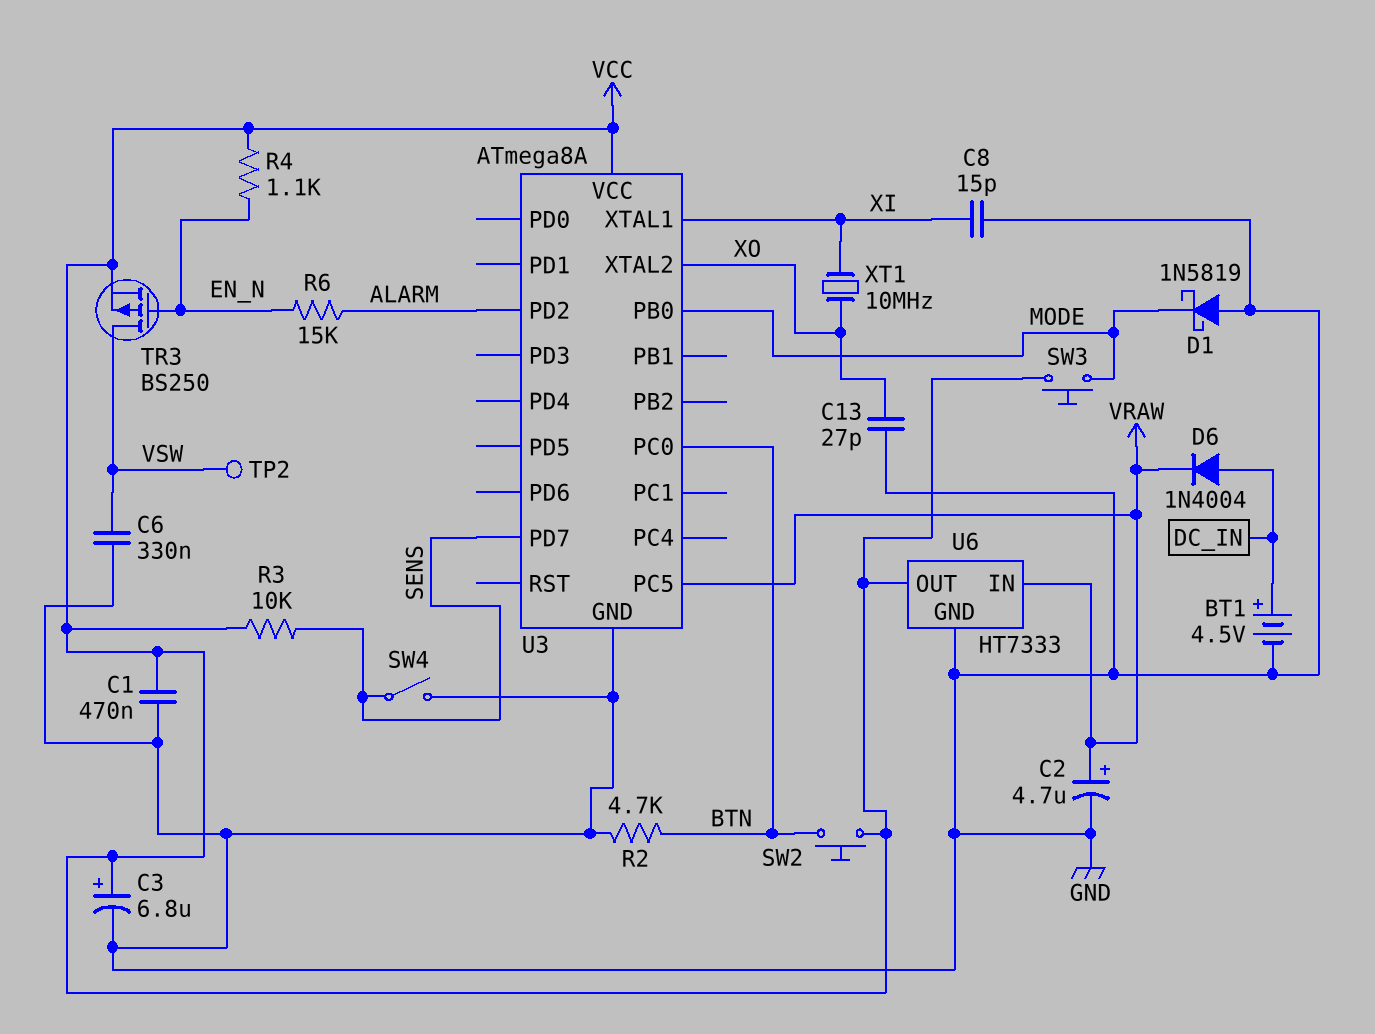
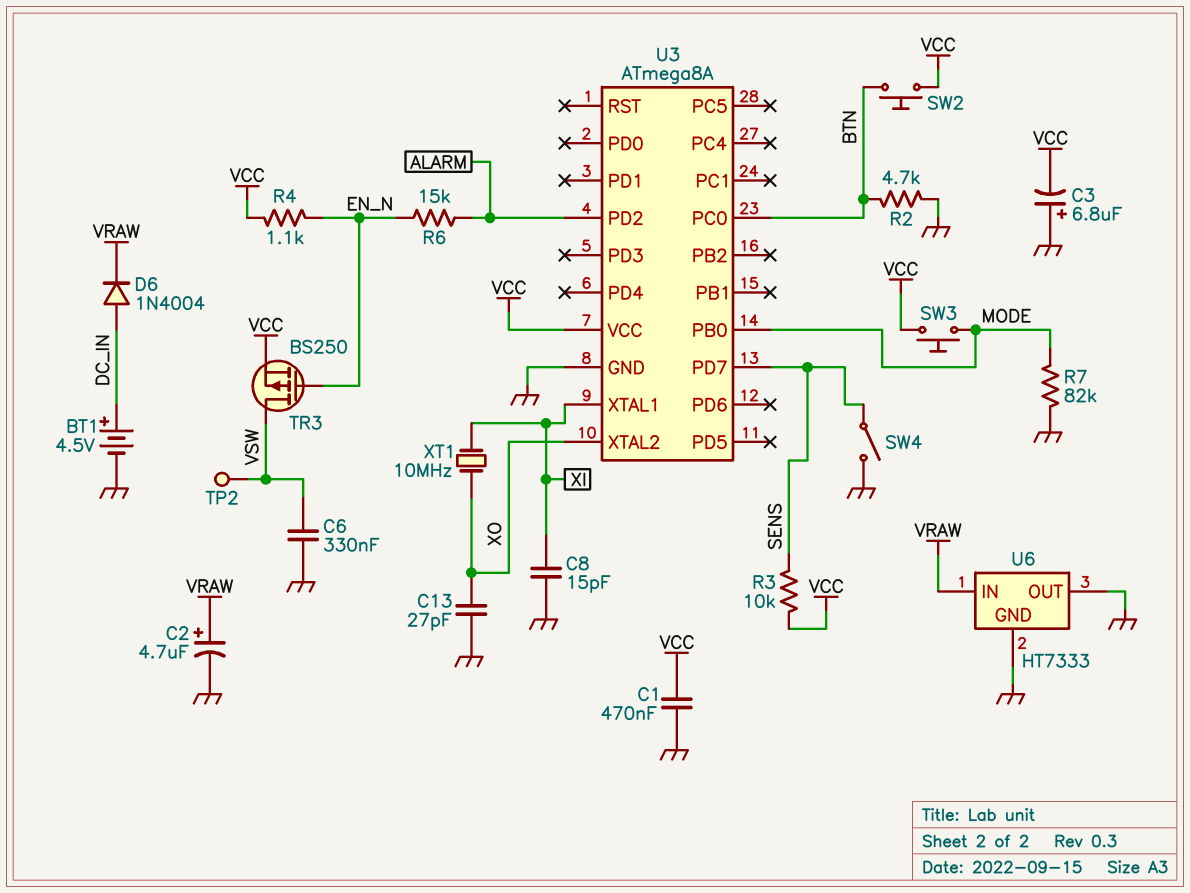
C3: 6.8uF (plus VCC, minus GND) -> 6.8uF (plus GND, minus VCC)
D1: schottky 1N5819 (A GND, K MODE) -> none
R7: none -> 82k (GND, MODE)
U3 pin PC5: VRAW -> none
U6 pin OUT: VCC -> GND

